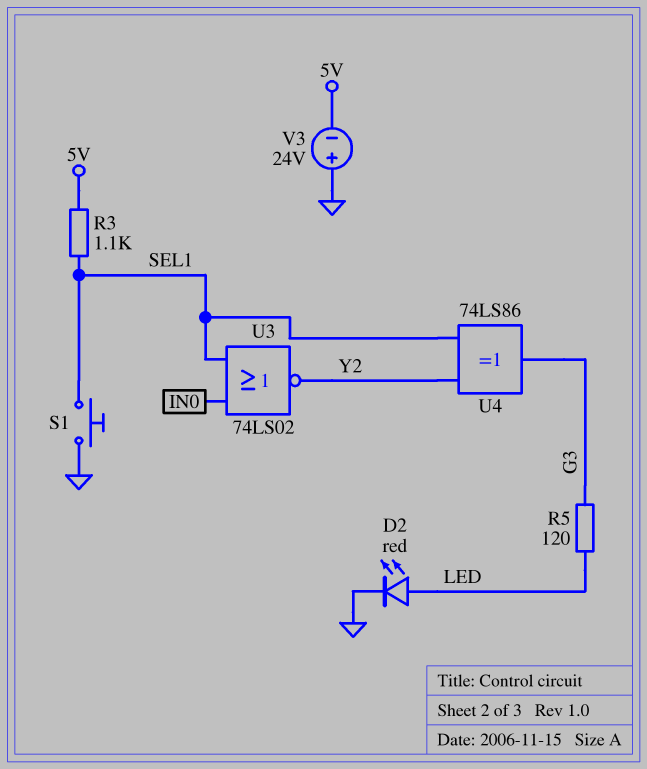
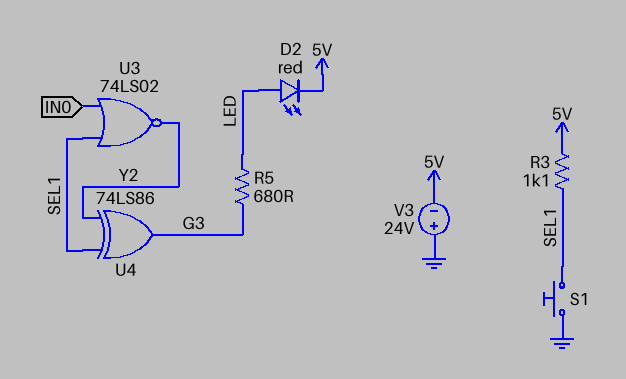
D2: LED red (A LED, K GND) -> LED red (A LED, K 5V)
R5: 120 (G3, LED) -> 680 (G3, LED)

